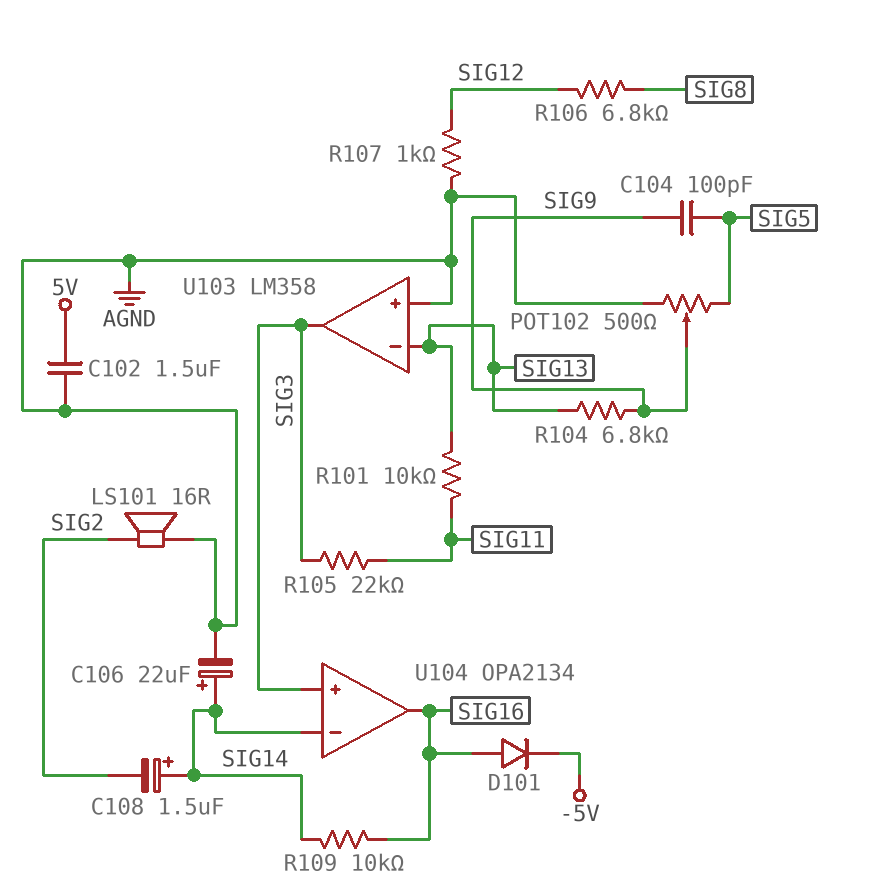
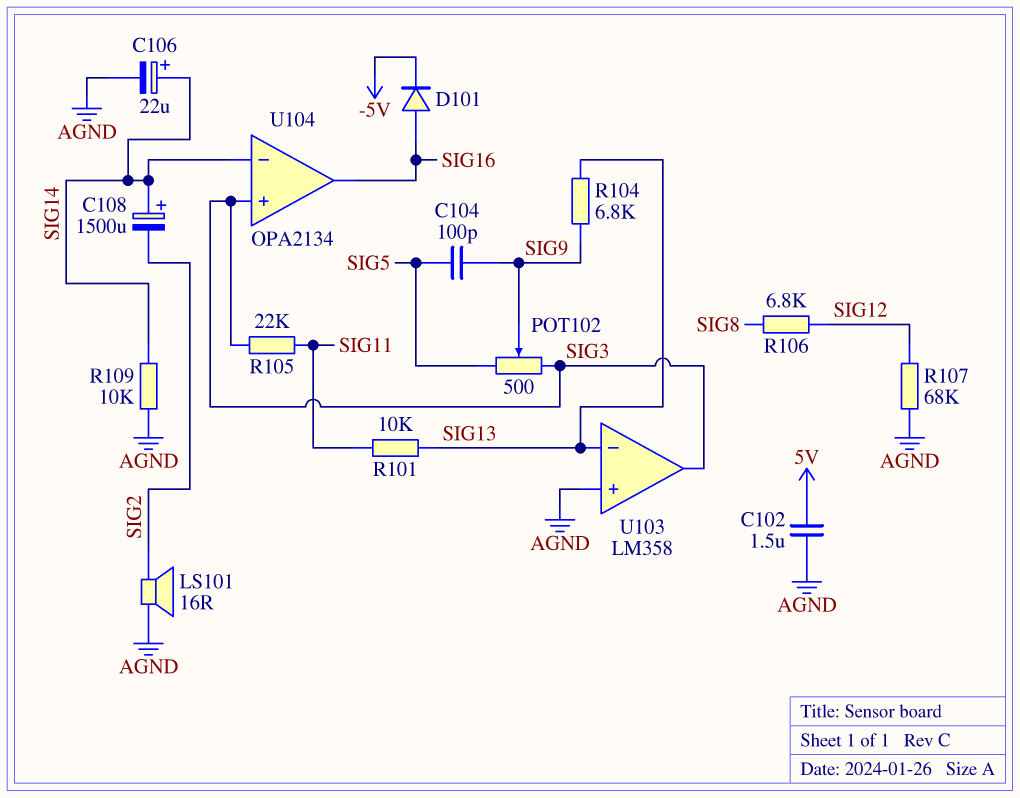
C108: 1.5uF (plus SIG14, minus SIG2) -> 1500uF (plus SIG14, minus SIG2)
POT102: 500 (AGND, SIG5, wiper SIG9) -> 500 (SIG3, SIG5, wiper SIG9)
R107: 1k (AGND, SIG12) -> 68k (AGND, SIG12)
R109: 10k (SIG14, SIG16) -> 10k (AGND, SIG14)

